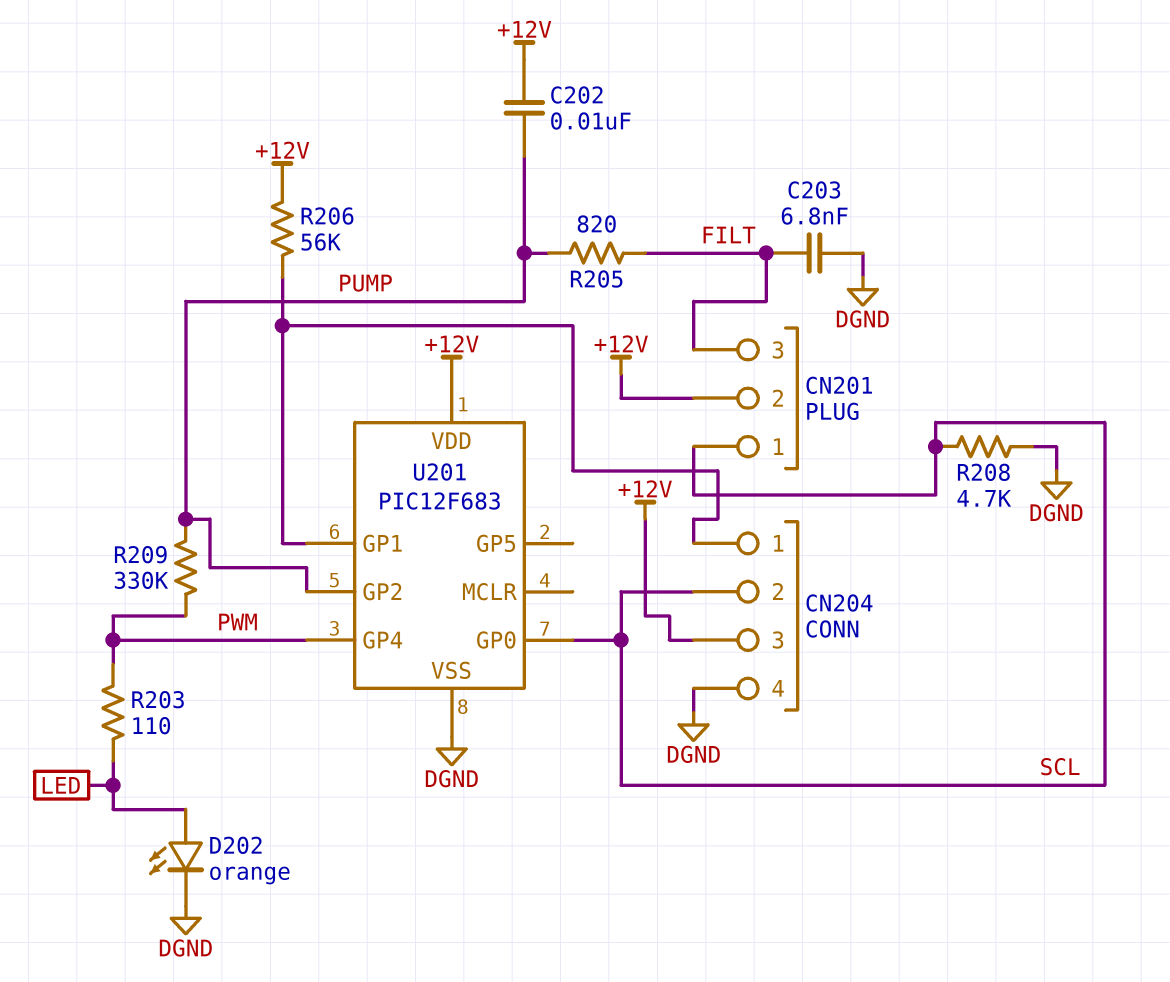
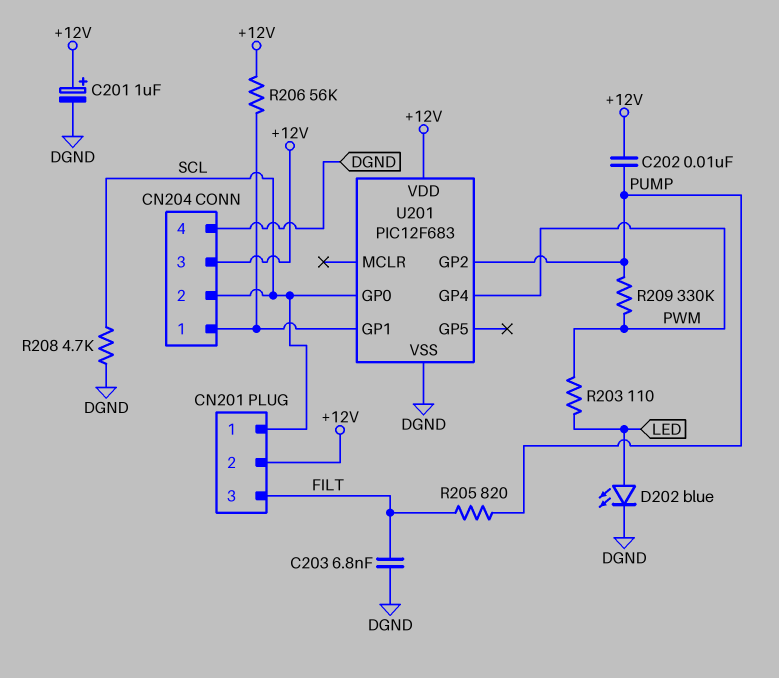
C201: none -> 1uF (plus +12V, minus DGND)
D202: LED orange (A LED, K DGND) -> LED blue (A LED, K DGND)

